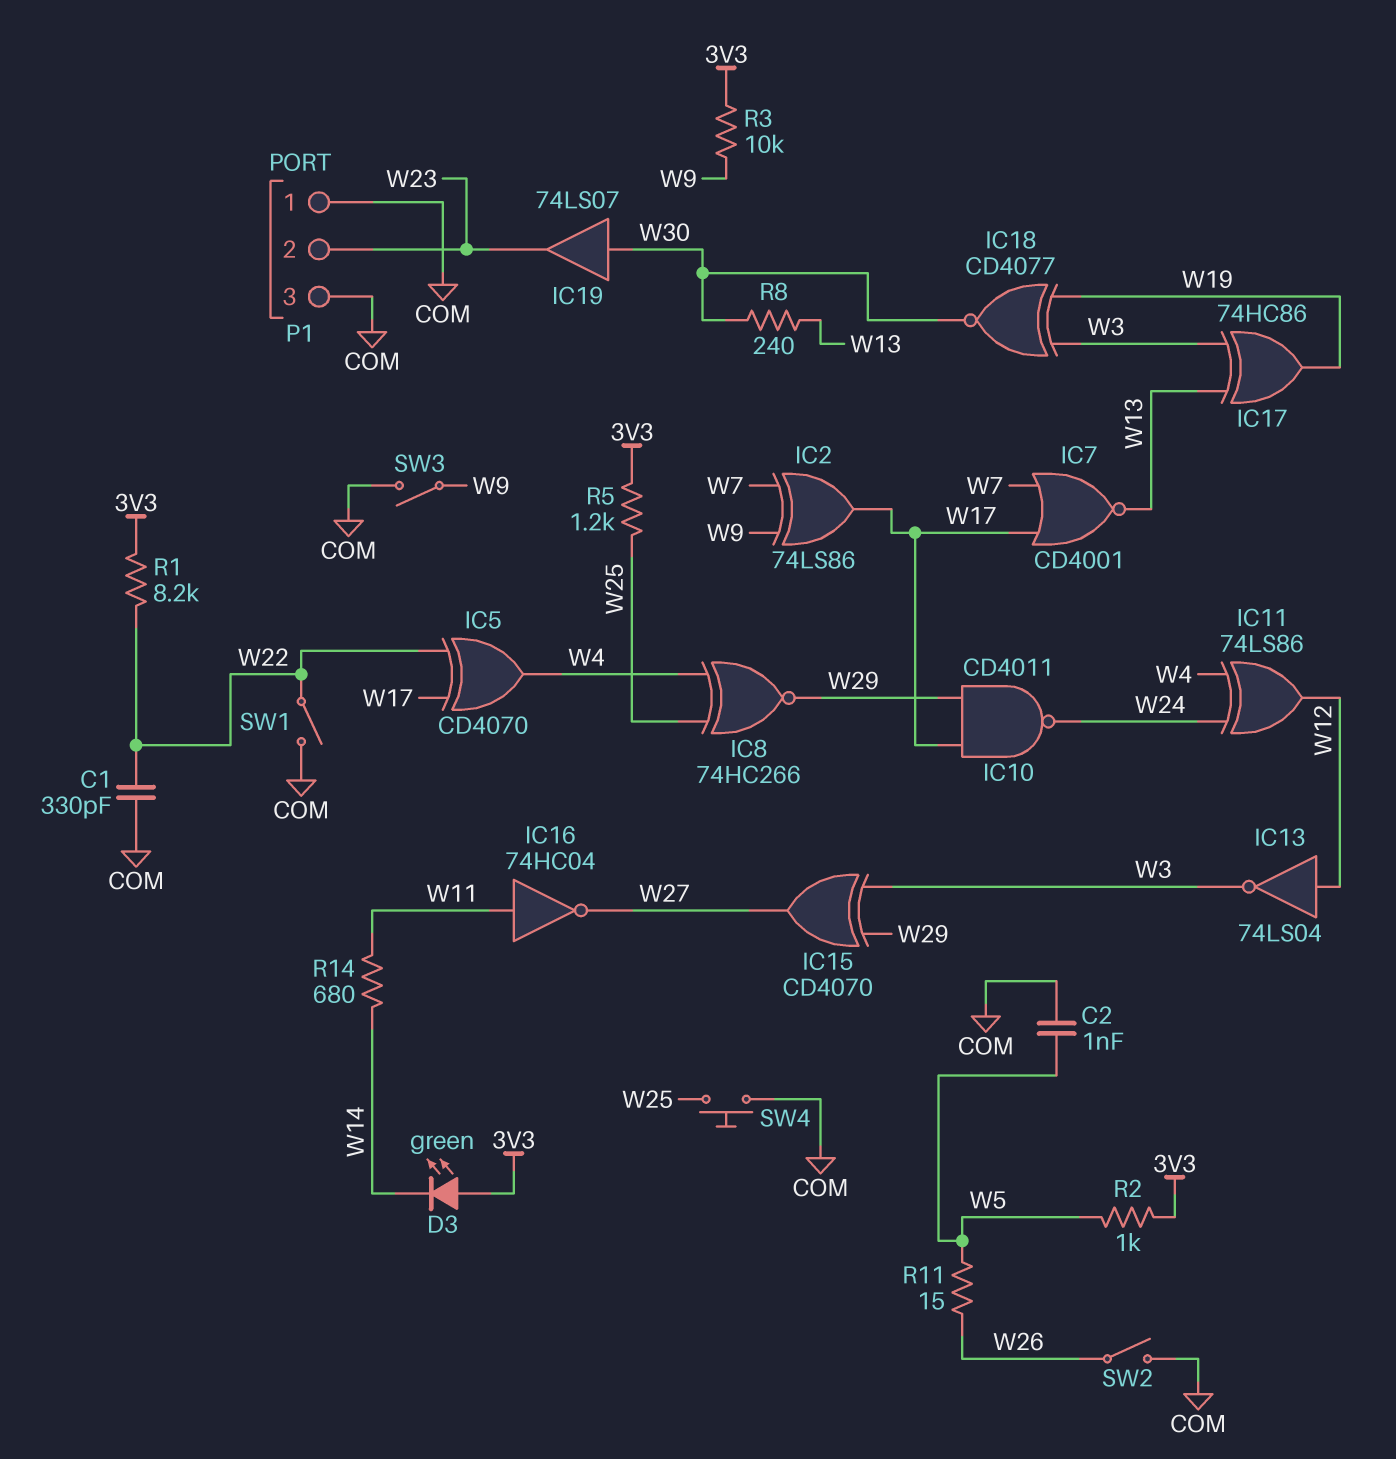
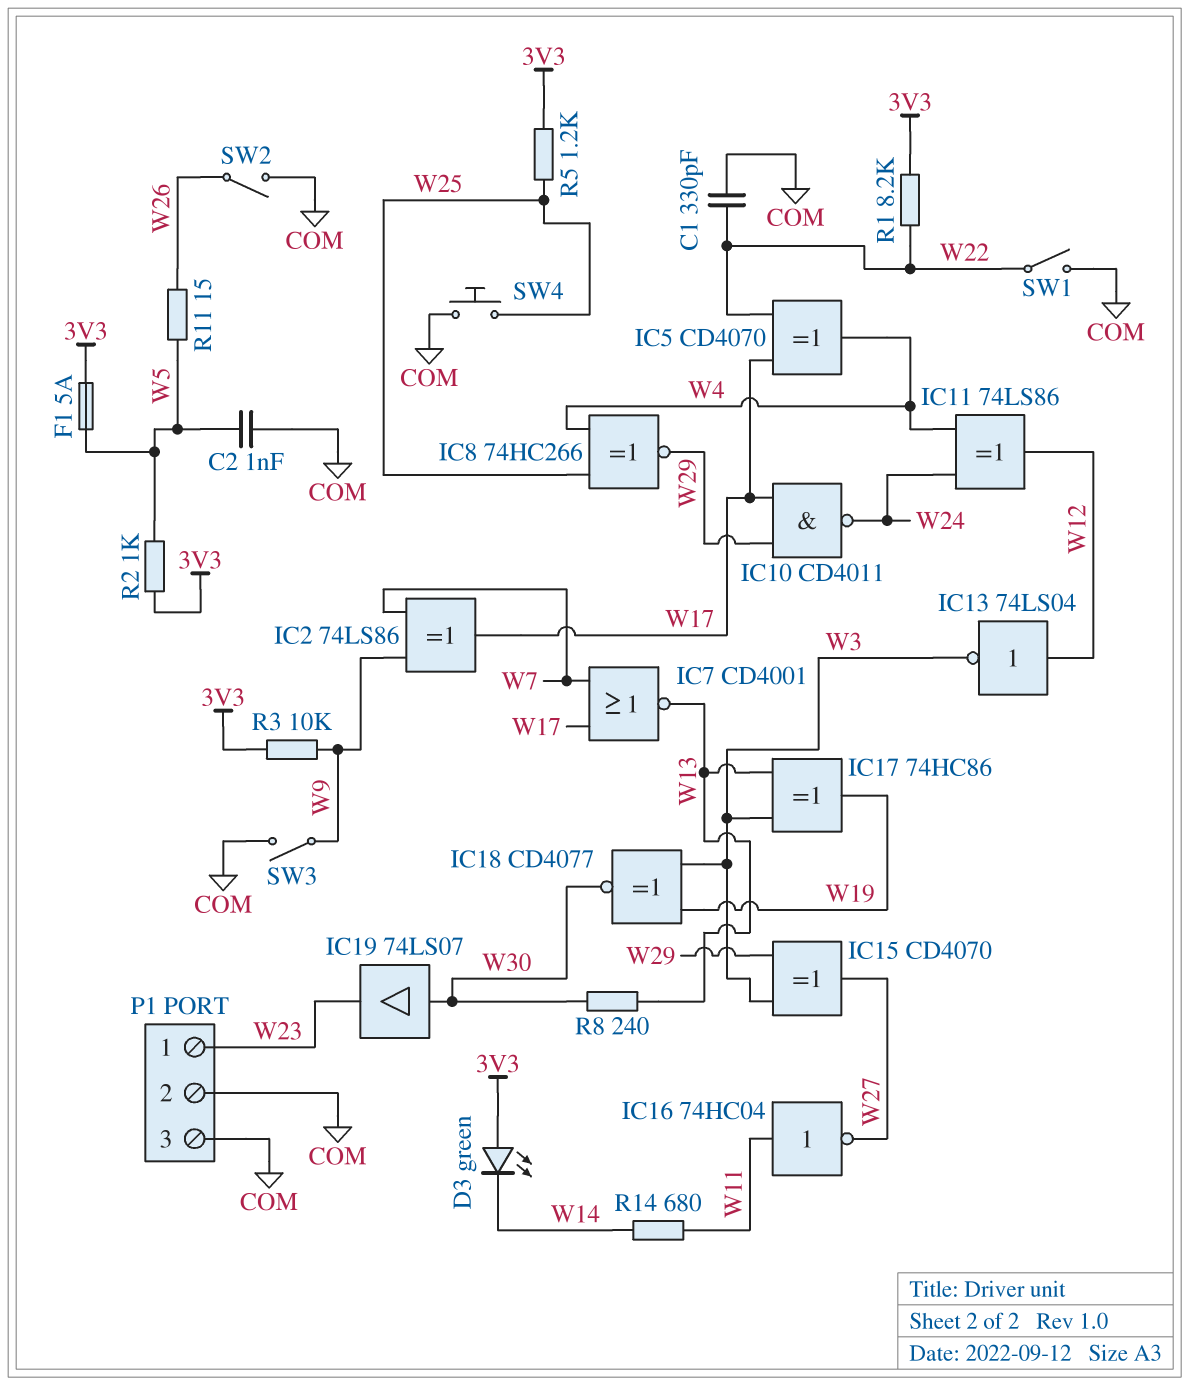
F1: none -> 5A (3V3, W5)
P1 pin 1: COM -> W23
P1 pin 2: W23 -> COM

